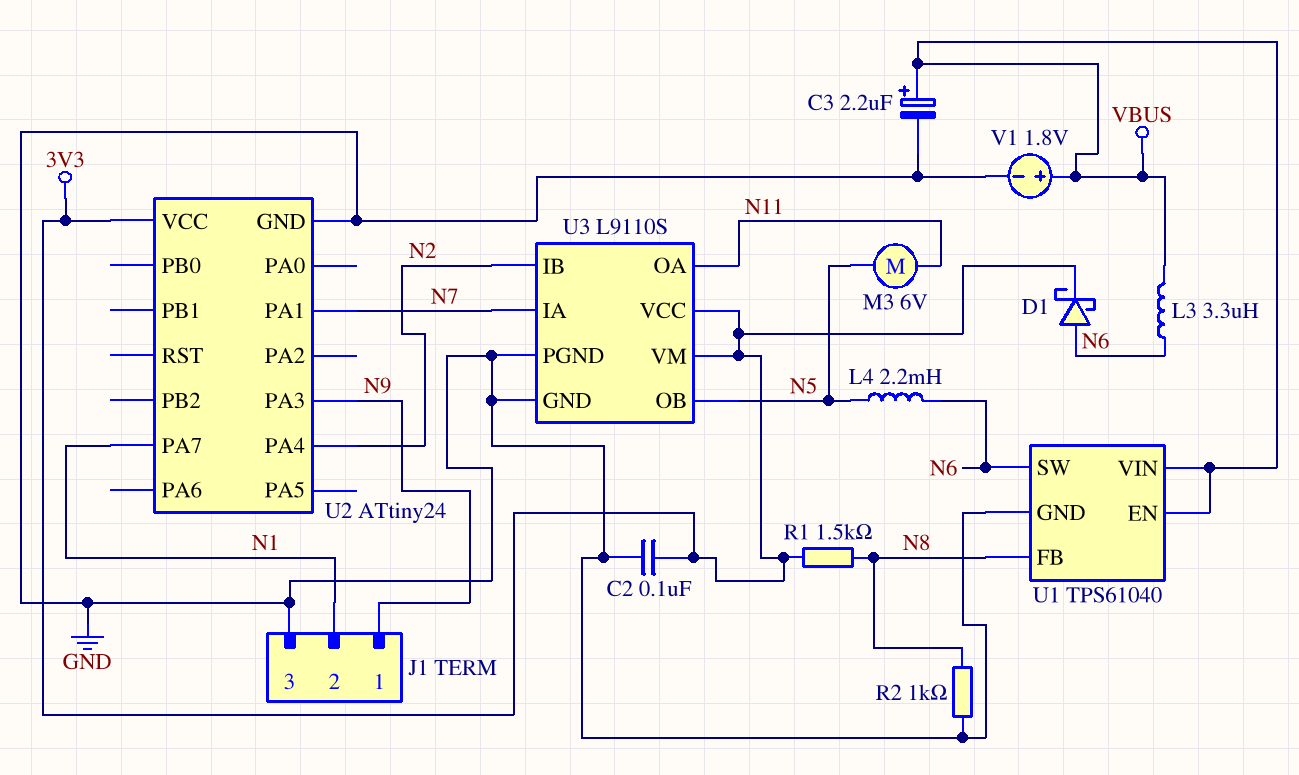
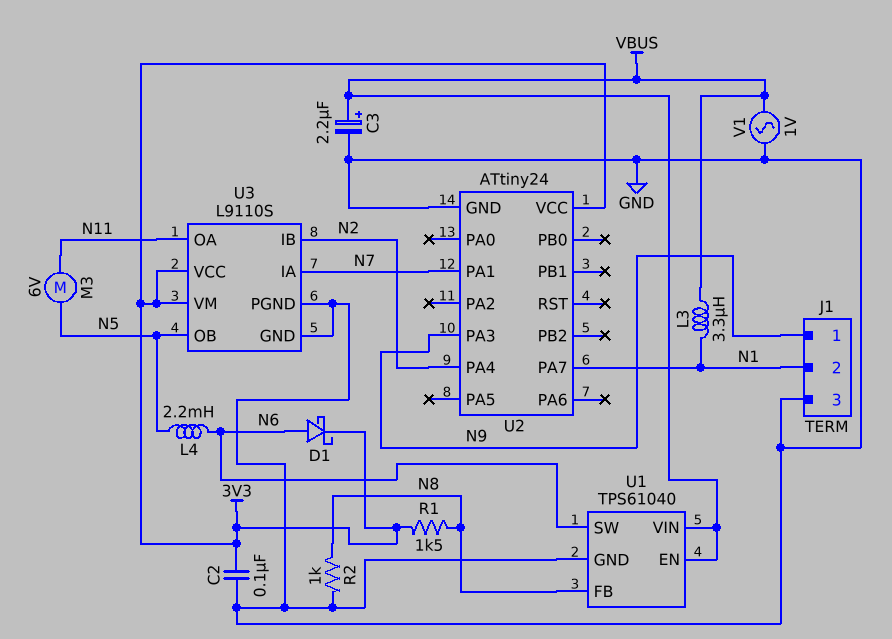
L3: 3.3uH (N6, VBUS) -> 3.3uH (N1, VBUS)
V1: 1.8V (plus VBUS, minus GND) -> AC 1V (GND, VBUS)

